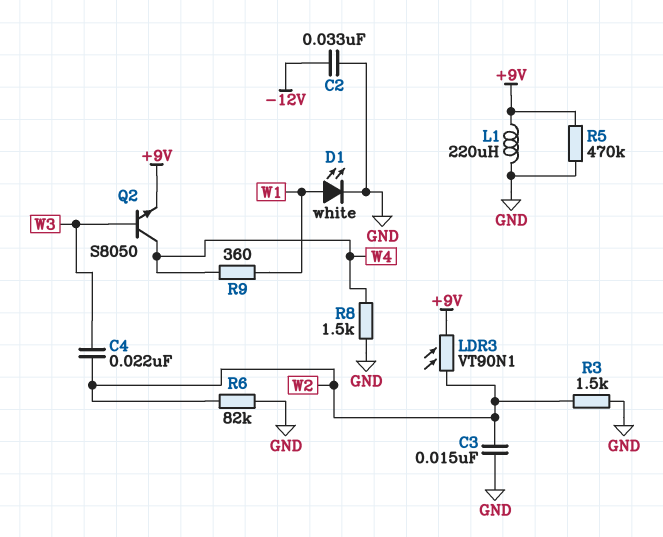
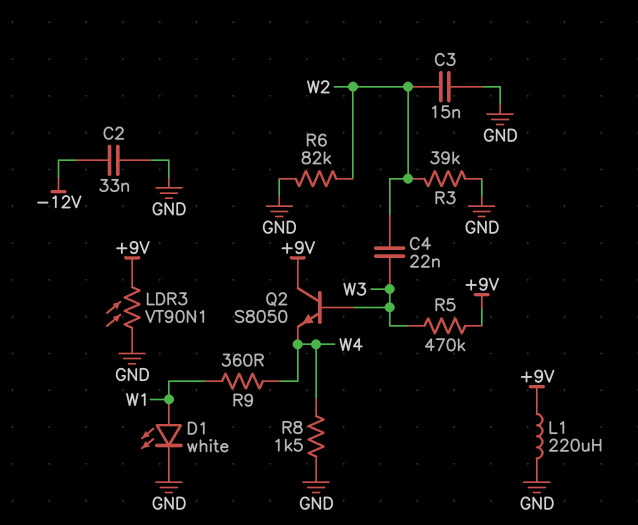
LDR3: VT90N1 (+9V, W2) -> VT90N1 (+9V, GND)
Q2: NPN S8050 (B W3, C W4, E +9V) -> NPN S8050 (B W3, C +9V, E W4)
R3: 1.5k (GND, W2) -> 39k (GND, W2)
R5: 470k (+9V, GND) -> 470k (+9V, W3)

